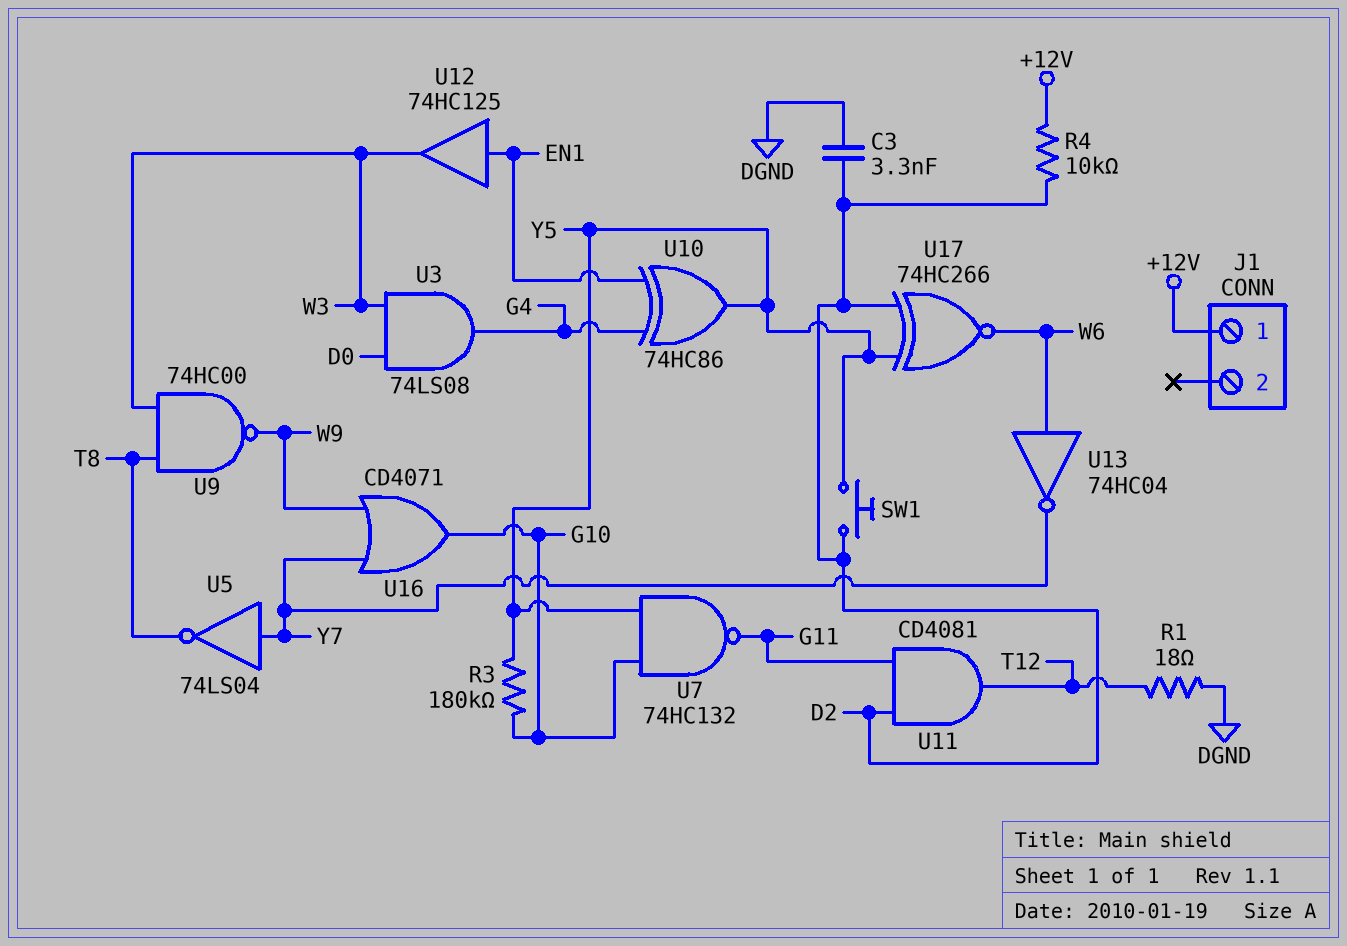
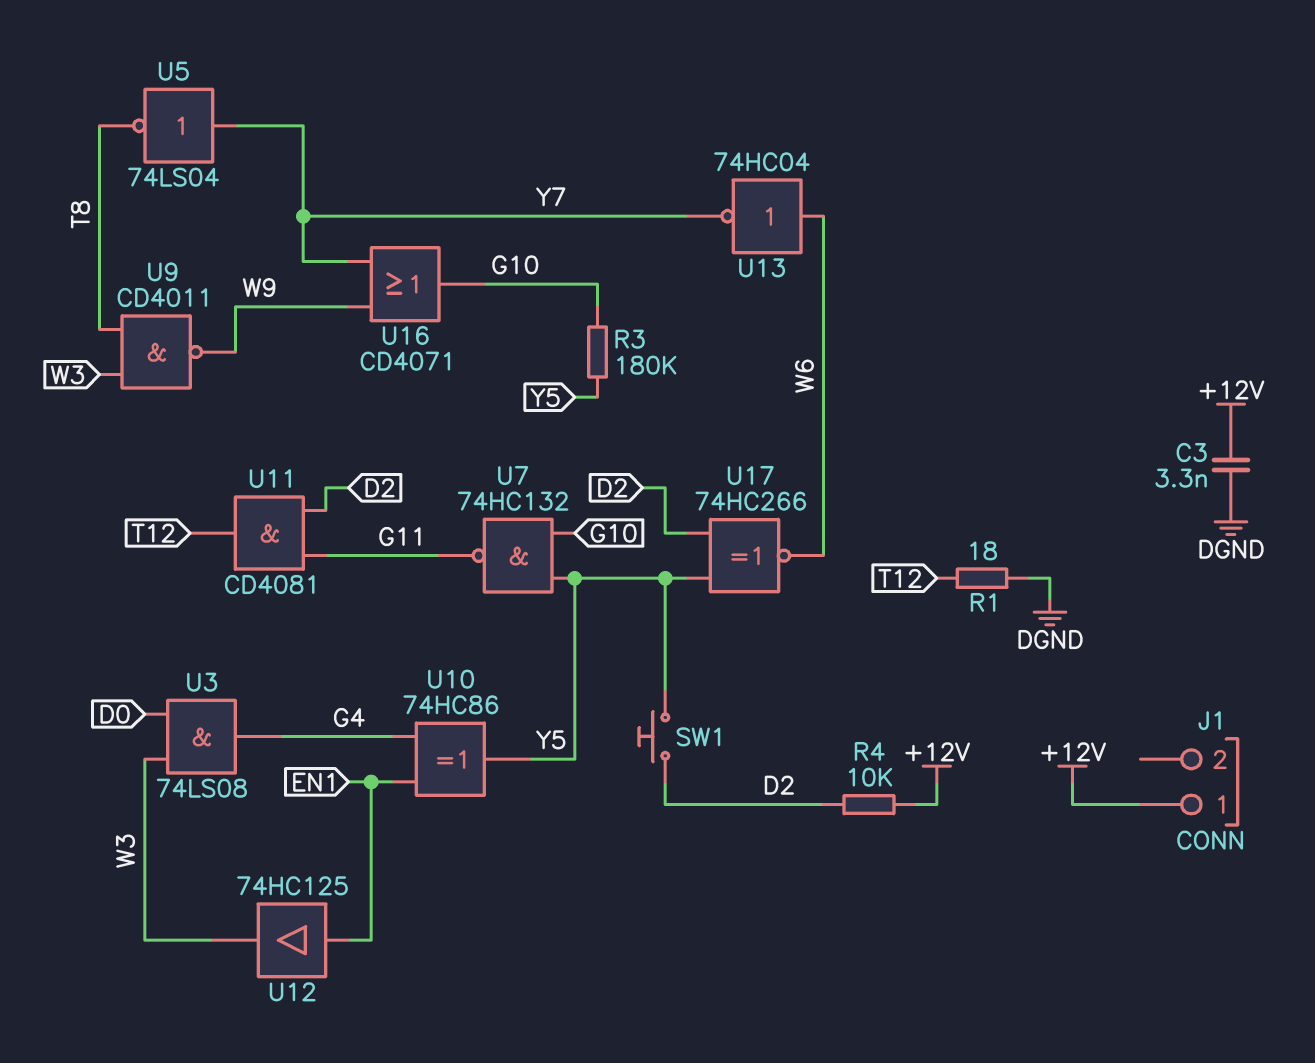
C3: 3.3nF (D2, DGND) -> 3.3nF (+12V, DGND)
U9: NAND 74HC00 (in T8, in W3, out W9) -> NAND CD4011 (in T8, in W3, out W9)

